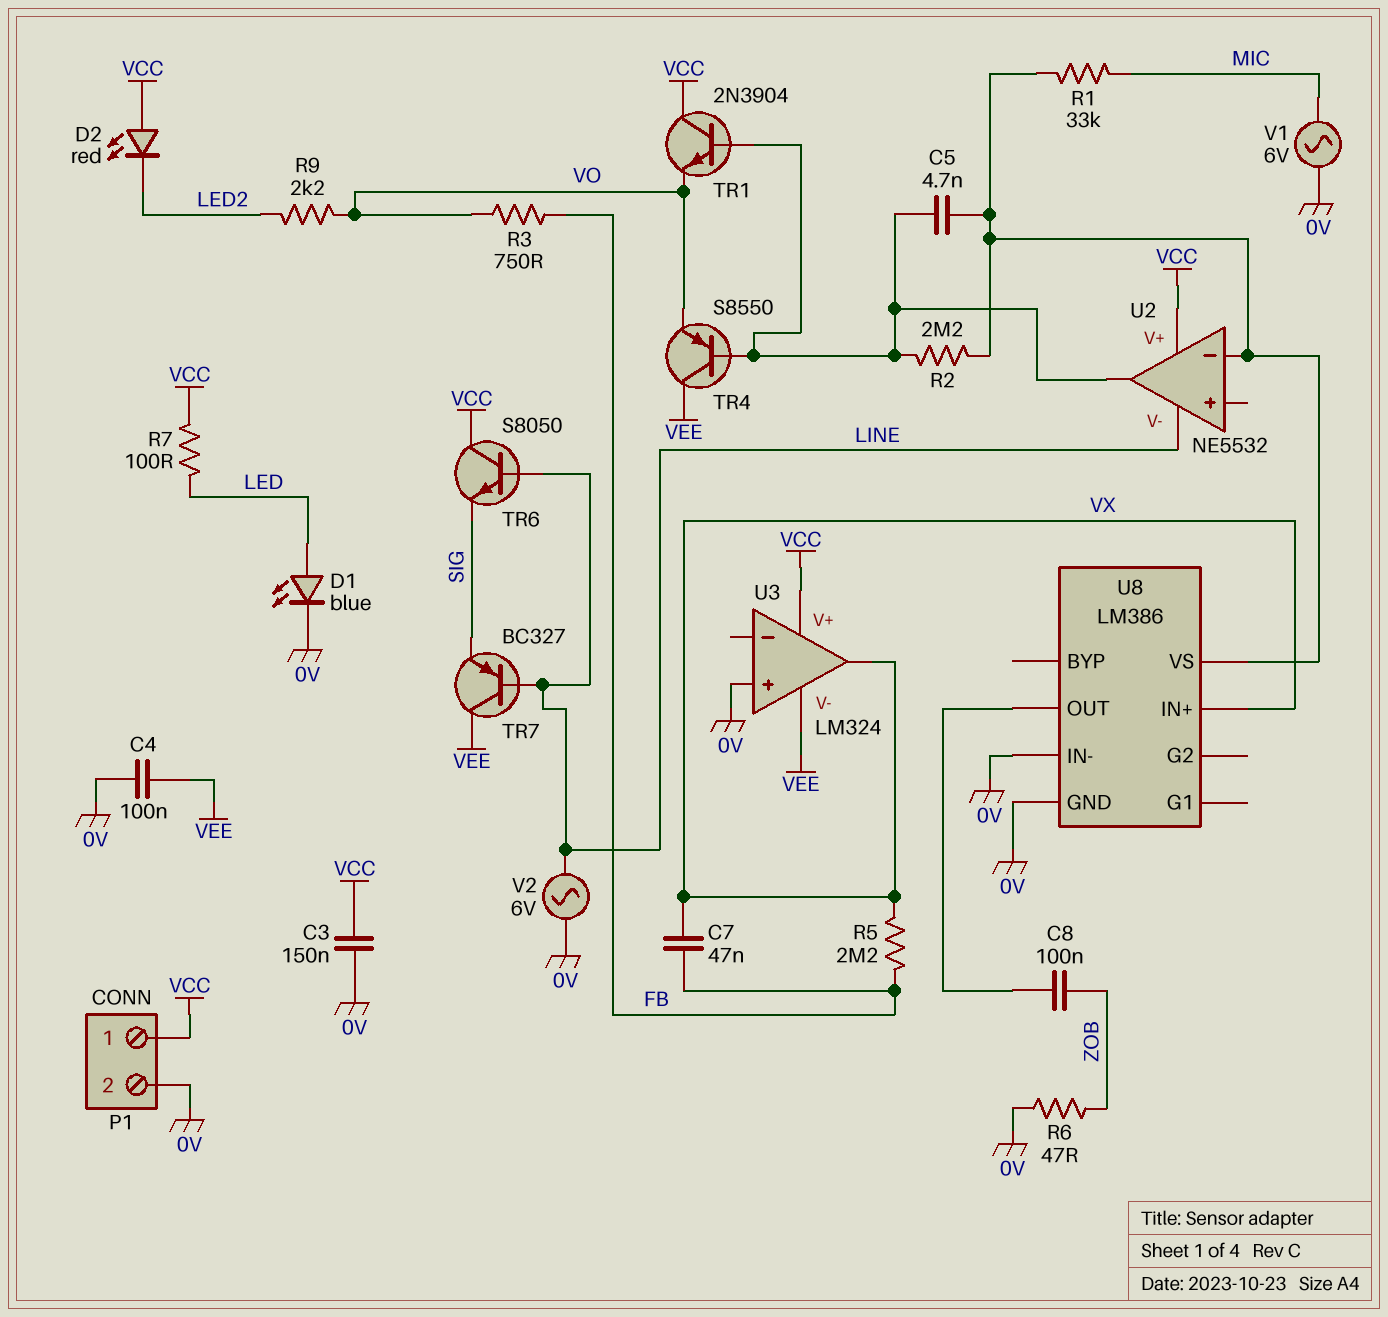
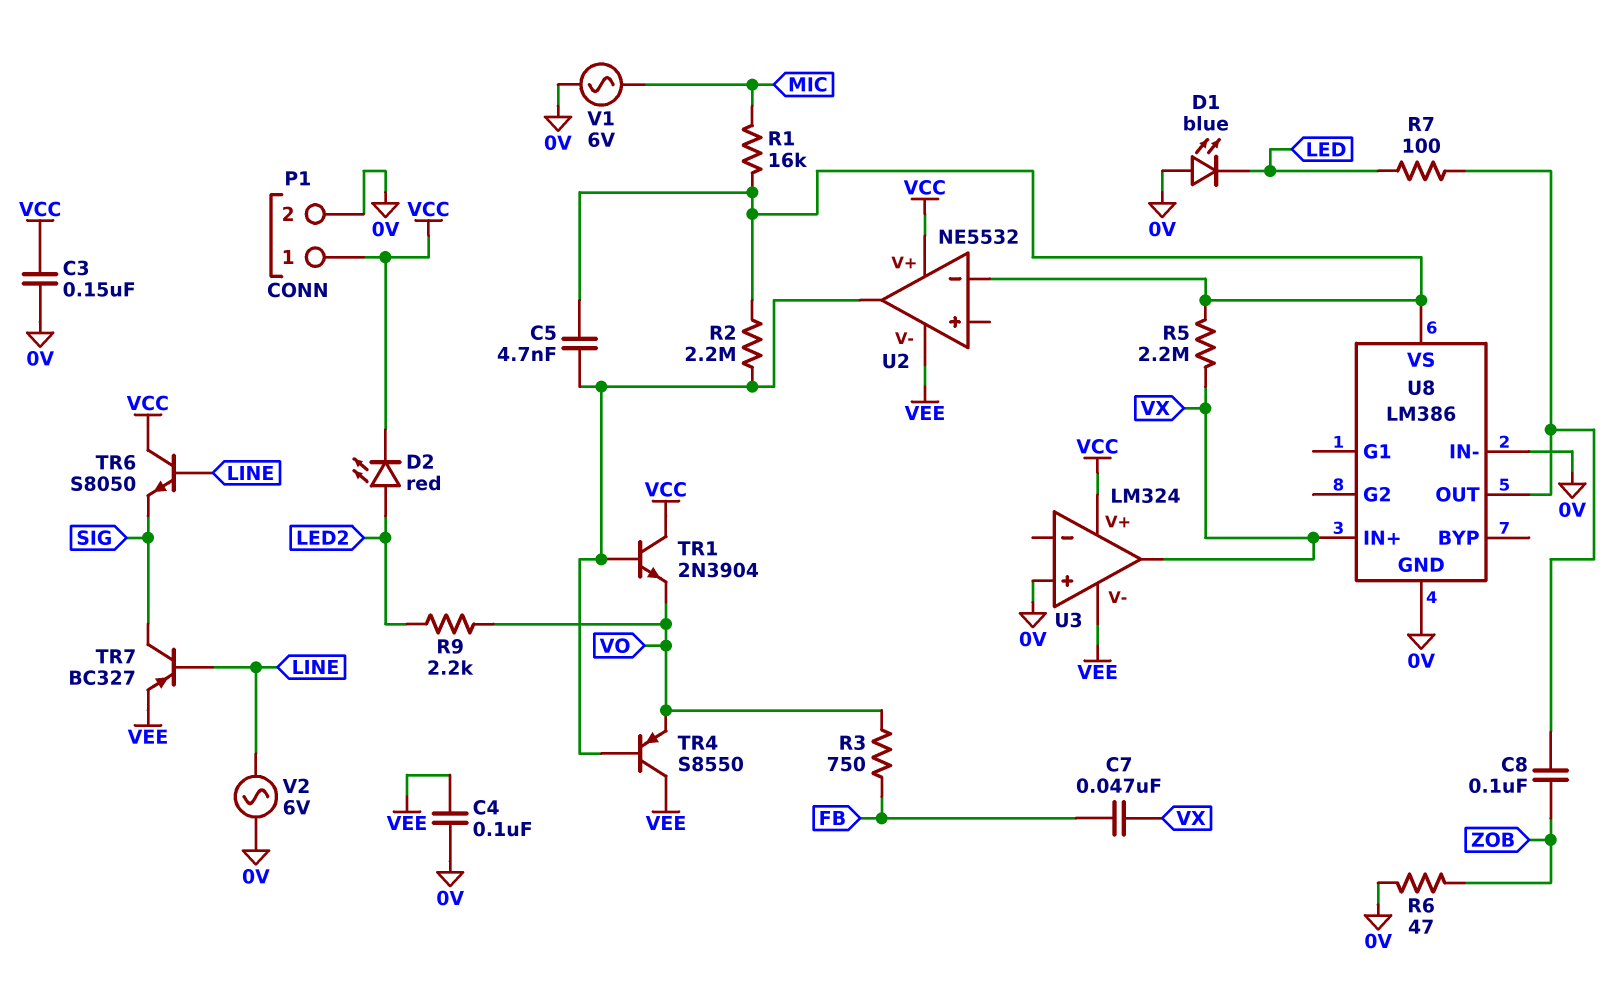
D1: LED blue (A LED, K 0V) -> LED blue (A 0V, K LED)
D2: LED red (A VCC, K LED2) -> LED red (A LED2, K VCC)
R1: 33k (MIC, U2/in-) -> 16k (MIC, U2/in-)
R5: 2.2M (FB, VX) -> 2.2M (U2/in-, VX)
R7: 100 (LED, VCC) -> 100 (LED, U8/OUT)
TR7: PNP BC327 (B LINE, C VEE, E SIG) -> PNP BC327 (B LINE, C SIG, E VEE)
U2 pin V-: LINE -> VEE

